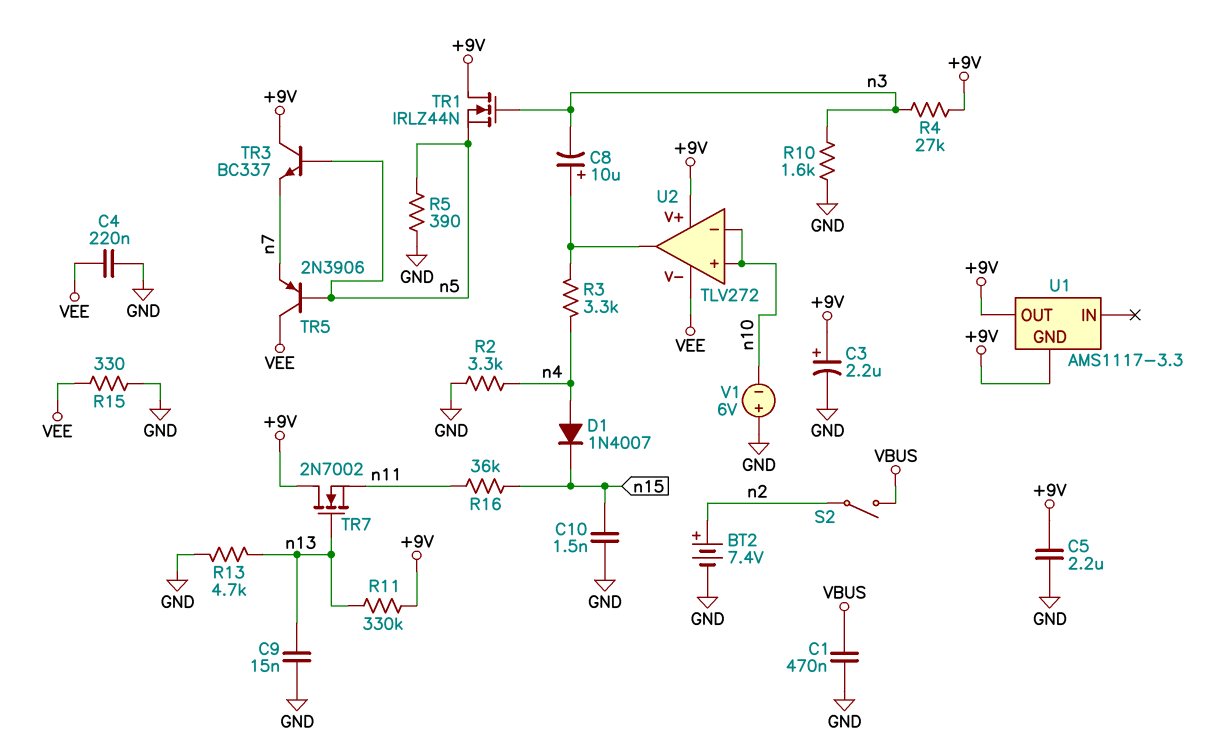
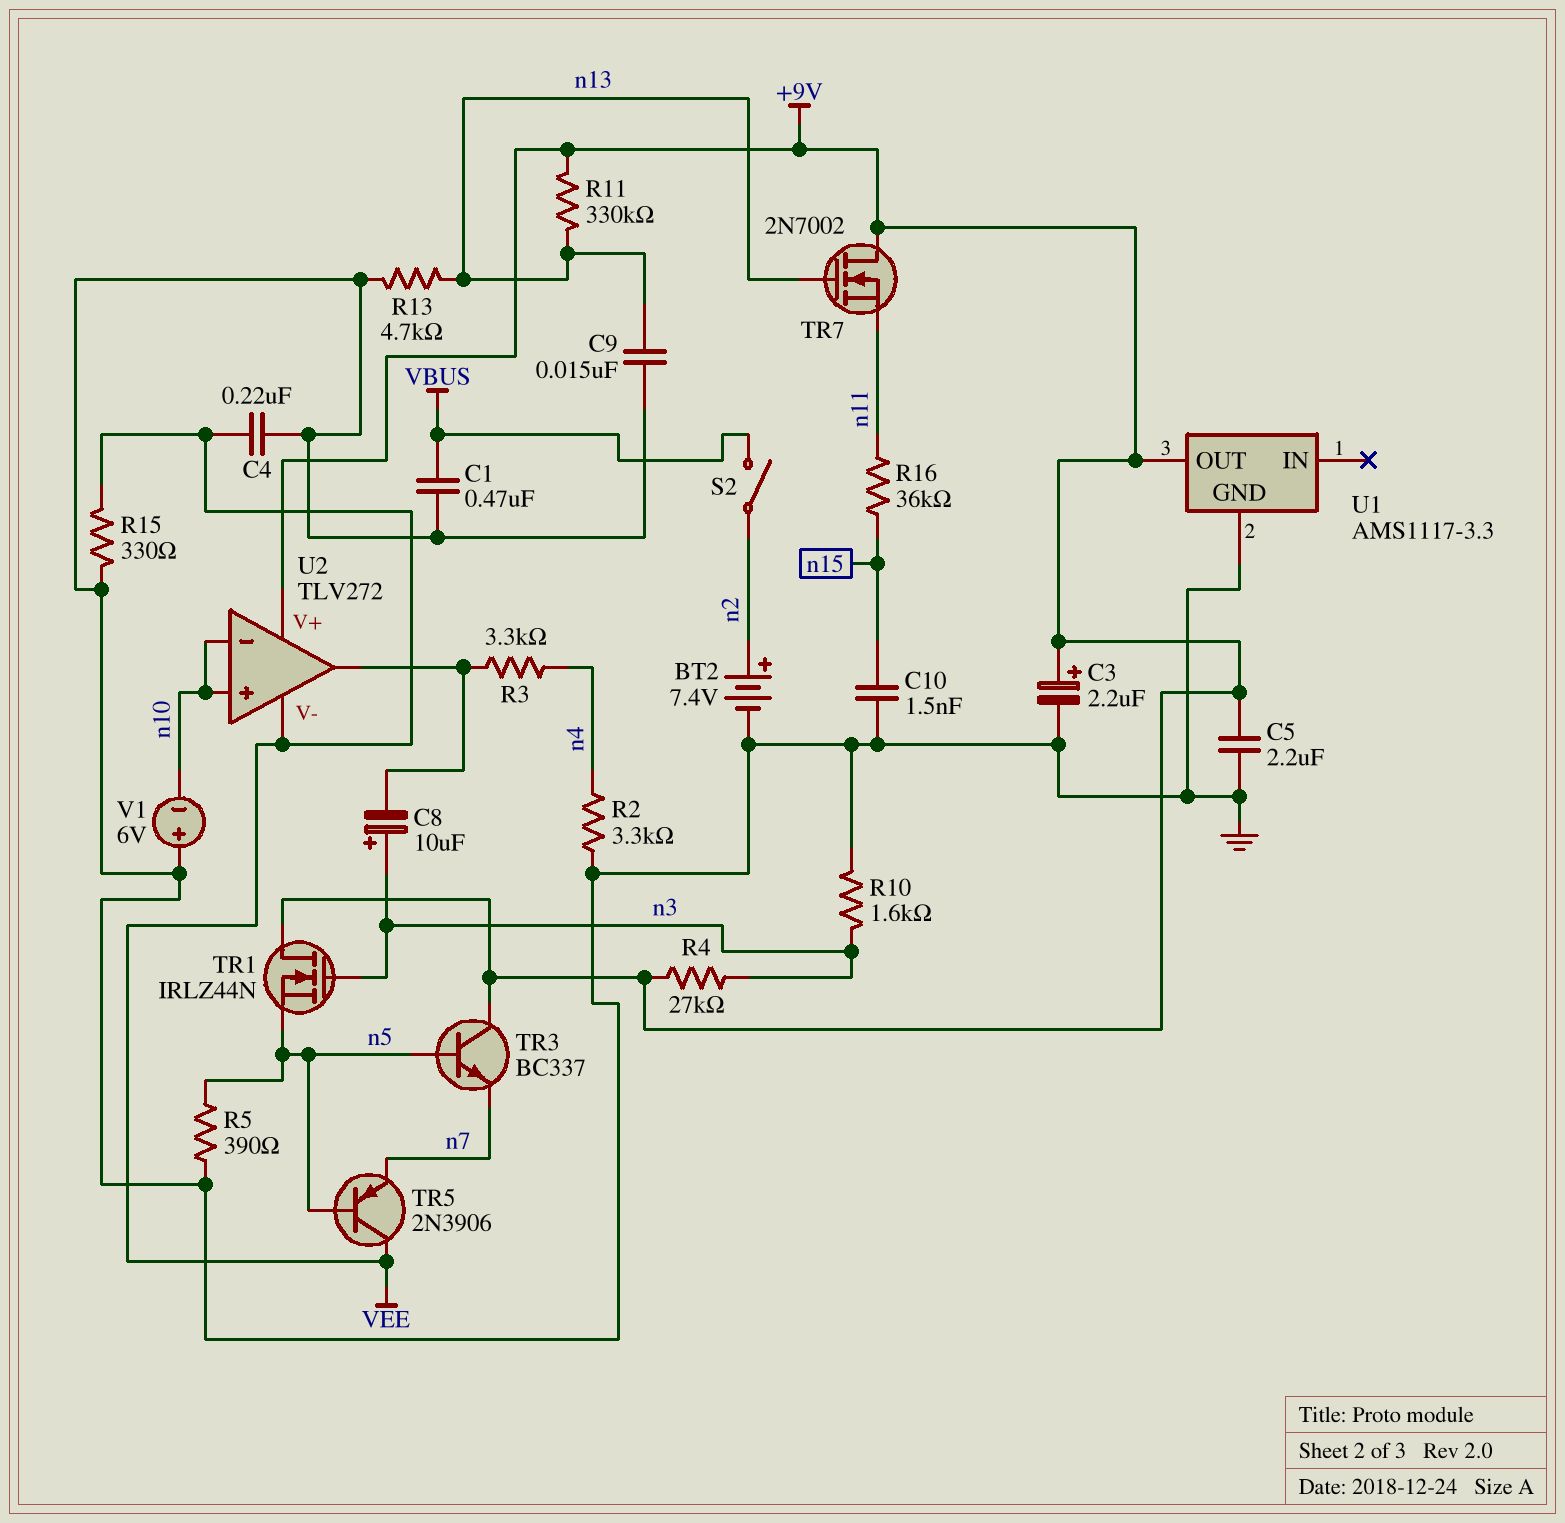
C8: 10uF (plus U2/out, minus n3) -> 10uF (plus n3, minus U2/out)
D1: diode 1N4007 (A n4, K n15) -> none
U1 pin GND: +9V -> GND

